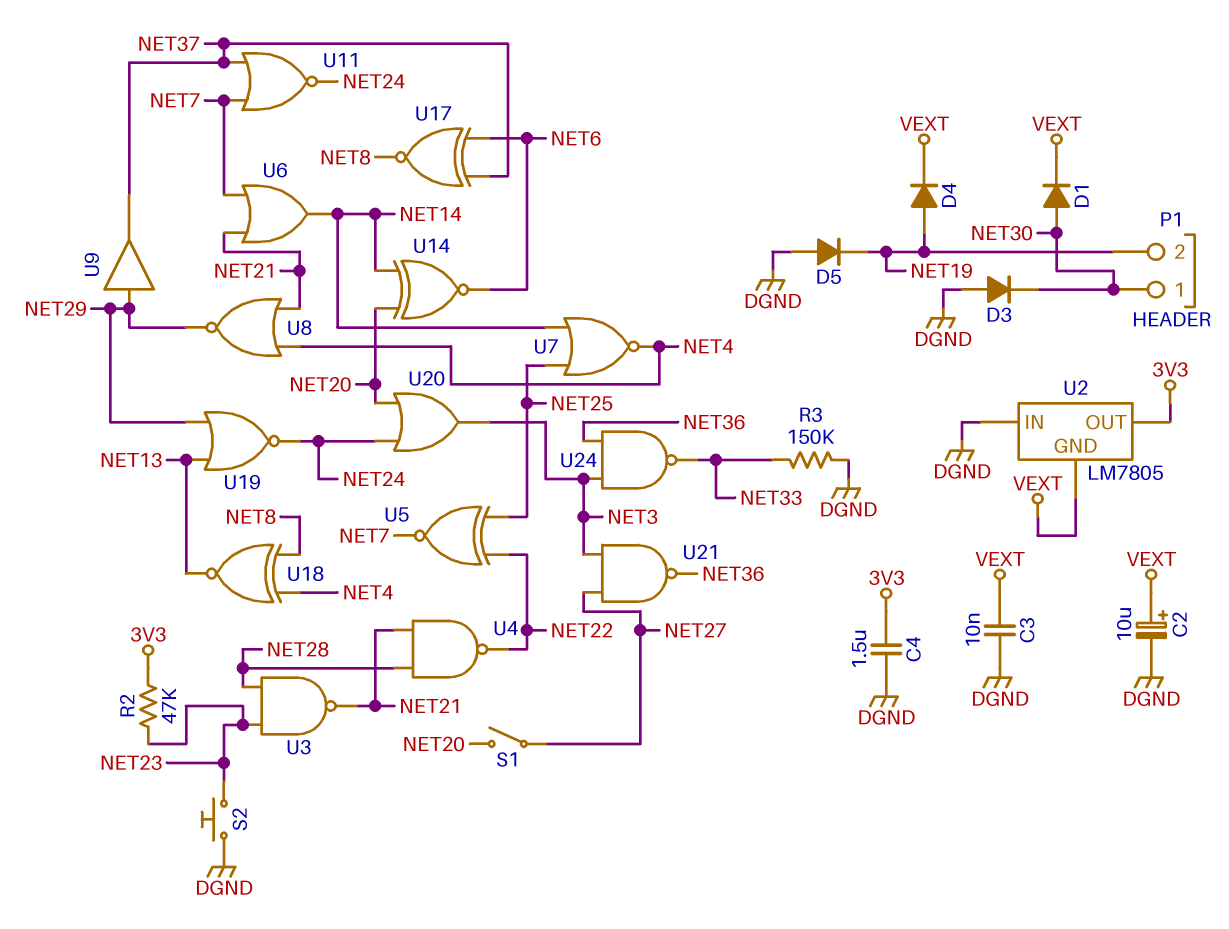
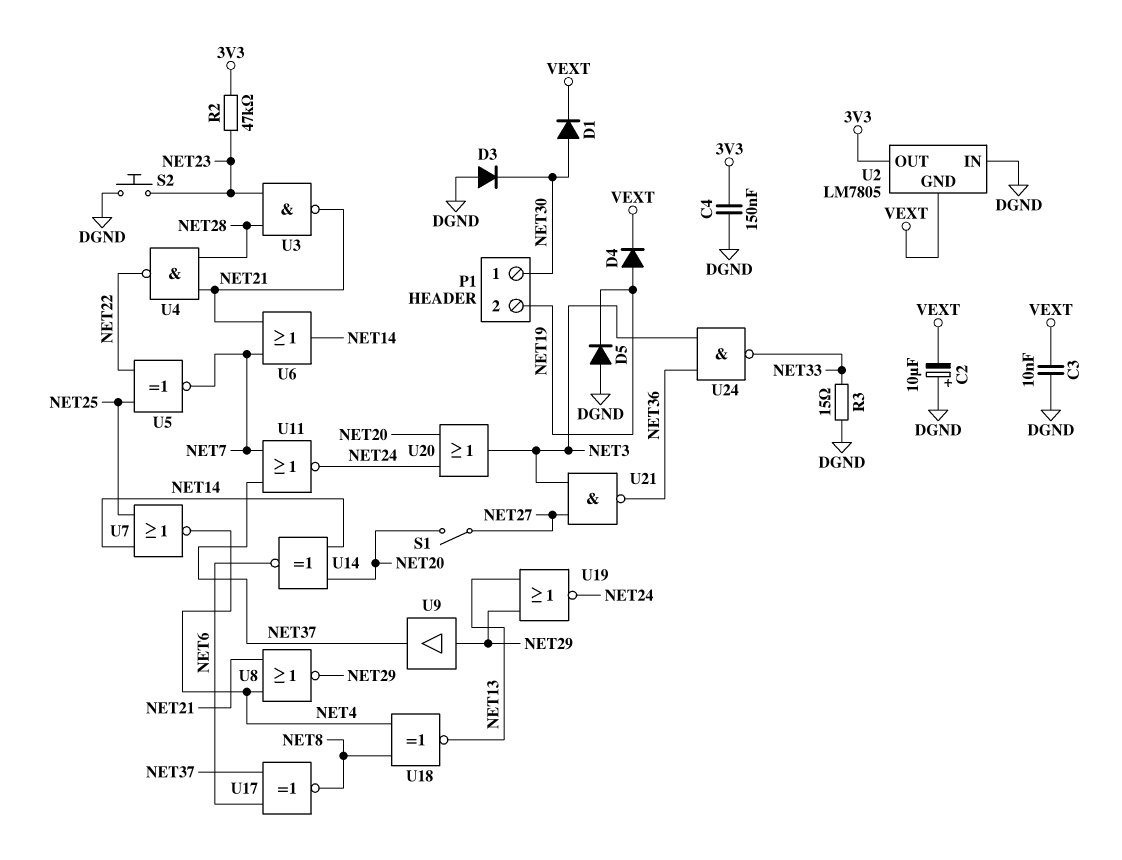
C2: 10uF (plus VEXT, minus DGND) -> 10uF (plus DGND, minus VEXT)
C4: 1.5uF (3V3, DGND) -> 150nF (3V3, DGND)
R3: 150k (DGND, NET33) -> 15 (DGND, NET33)

